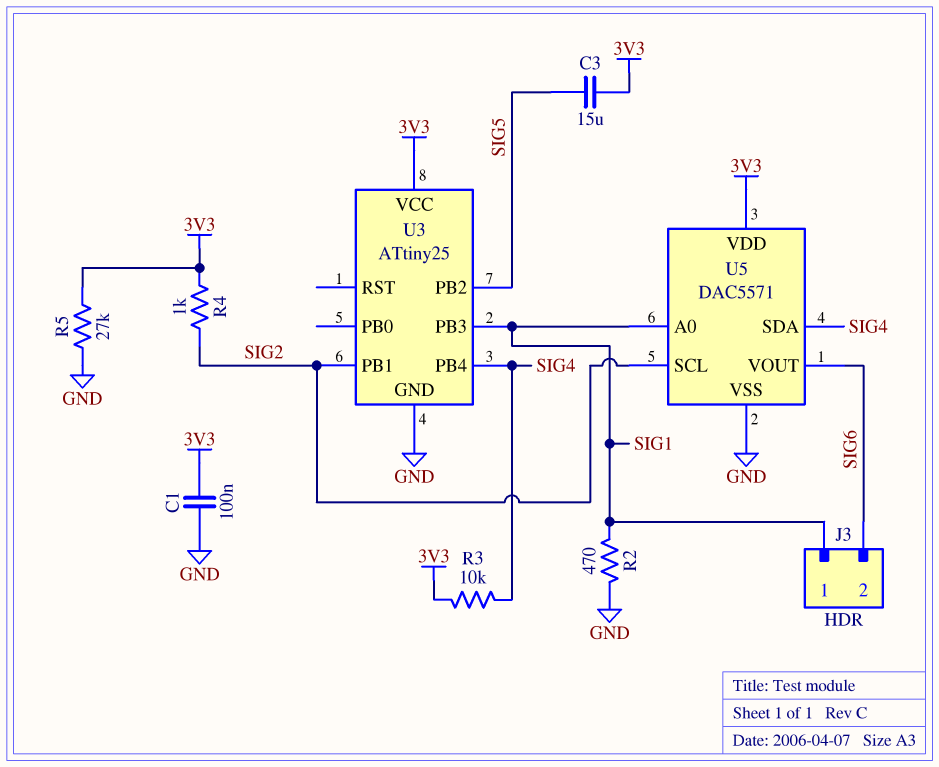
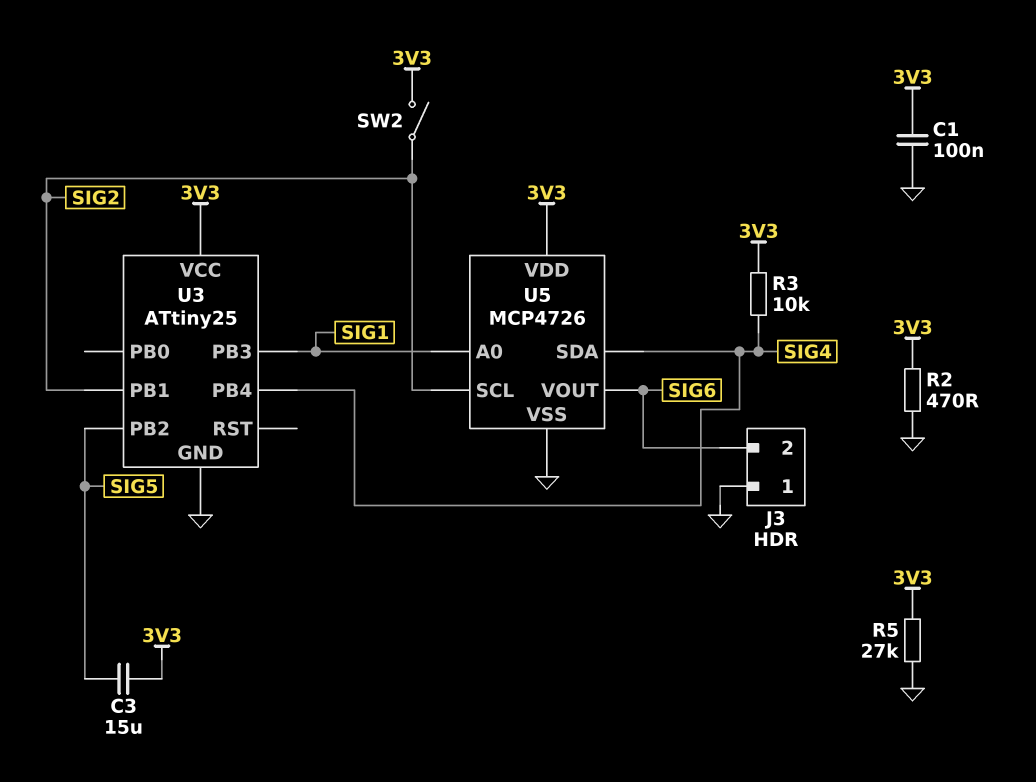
J3 pin 1: SIG1 -> GND
R2: 470 (GND, SIG1) -> 470 (3V3, GND)
R4: 1k (3V3, SIG2) -> none
SW2: none -> switch (3V3, SIG2)
U5: DAC5571 -> MCP4726

